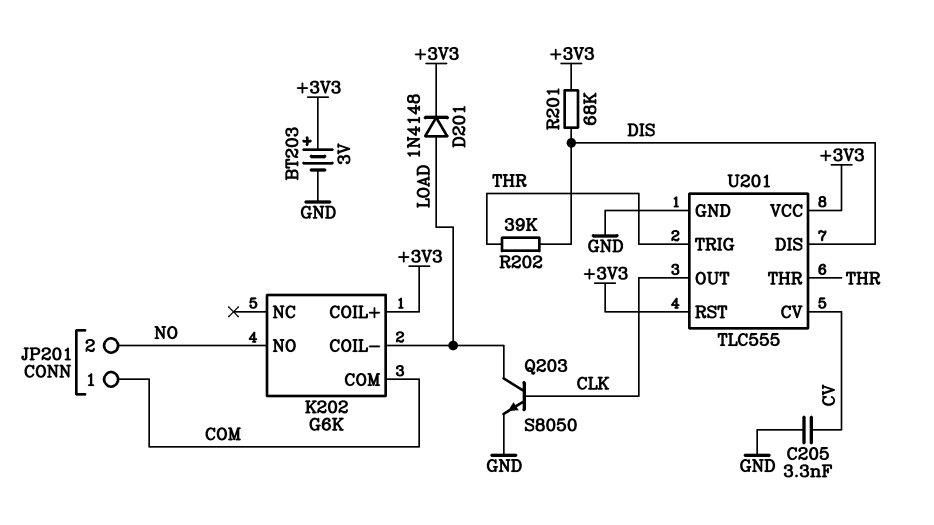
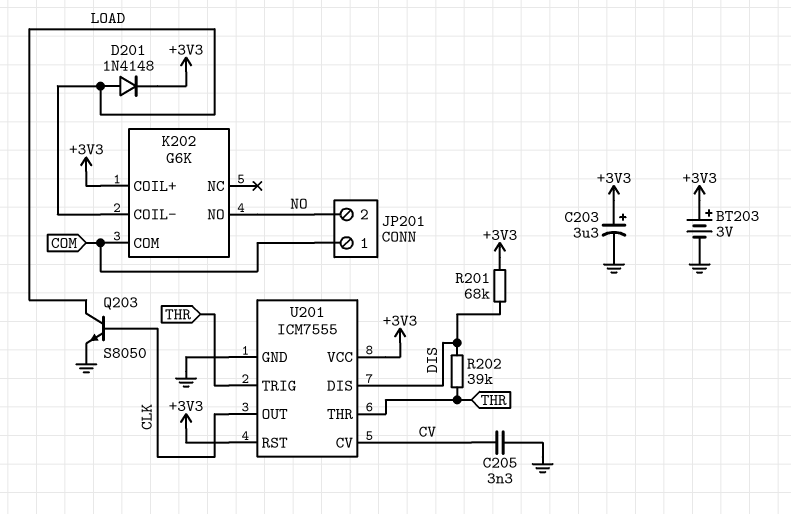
C203: none -> 3.3uF (plus +3V3, minus GND)
U201: TLC555 -> ICM7555

